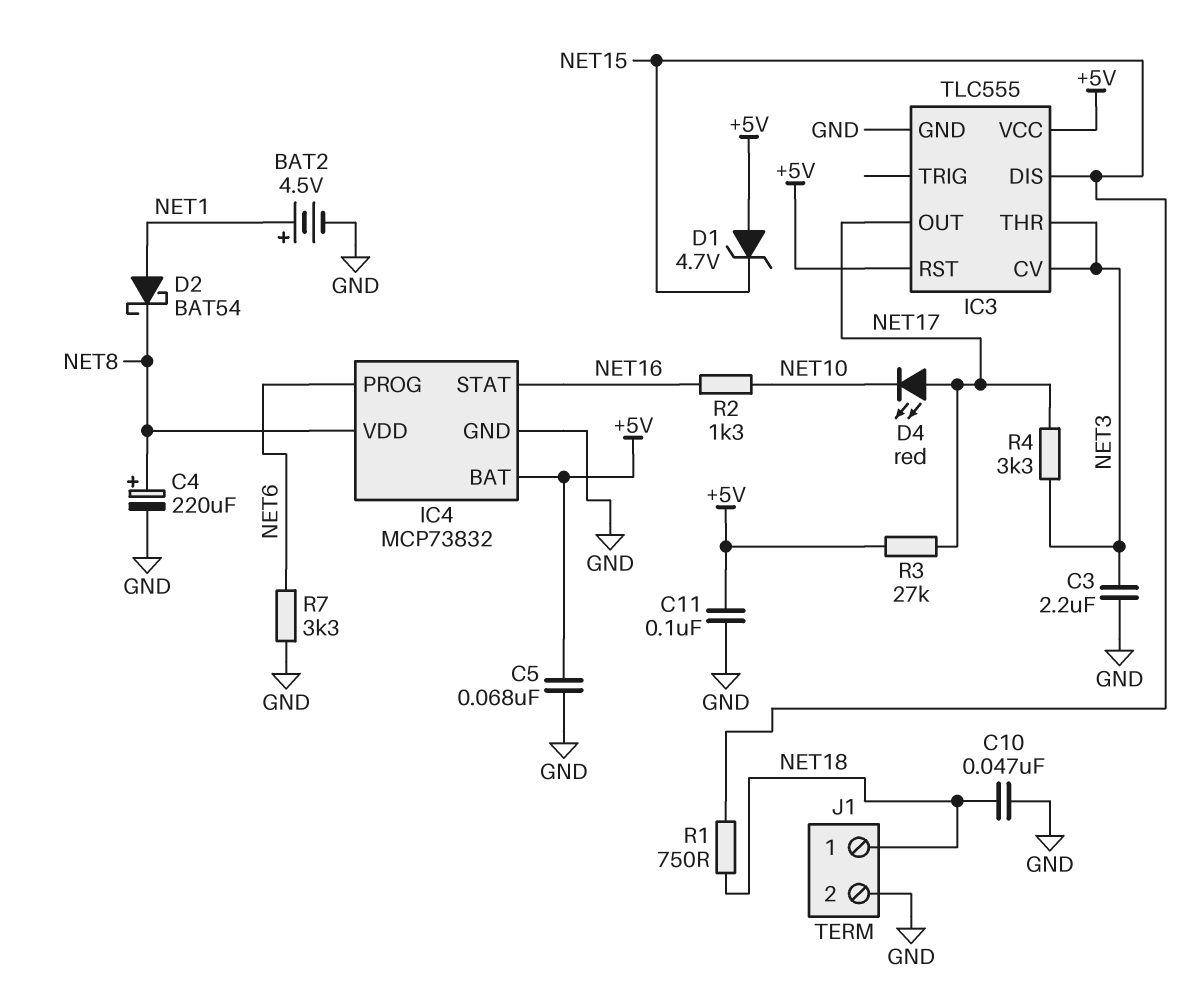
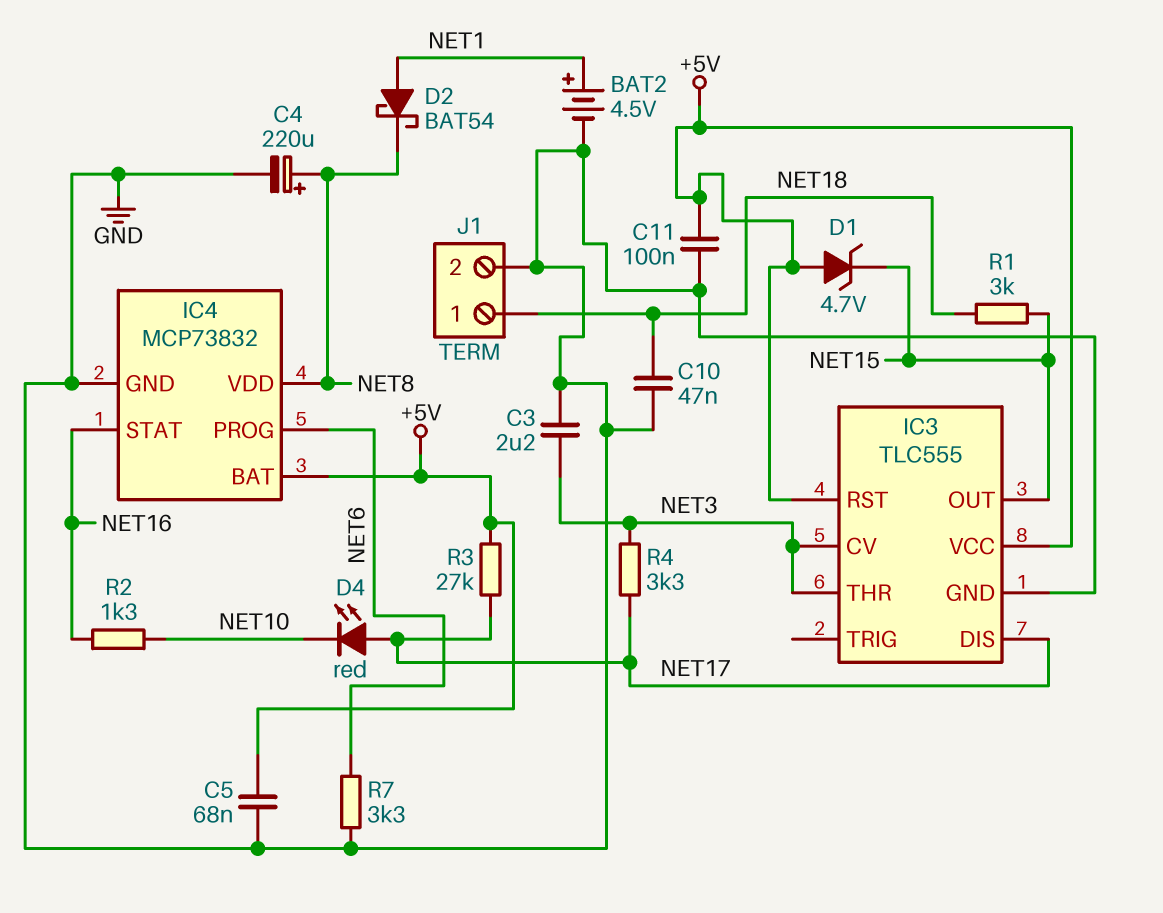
IC3 pin DIS: NET15 -> NET17
IC3 pin OUT: NET17 -> NET15
R1: 750 (NET15, NET18) -> 3k (NET15, NET18)

